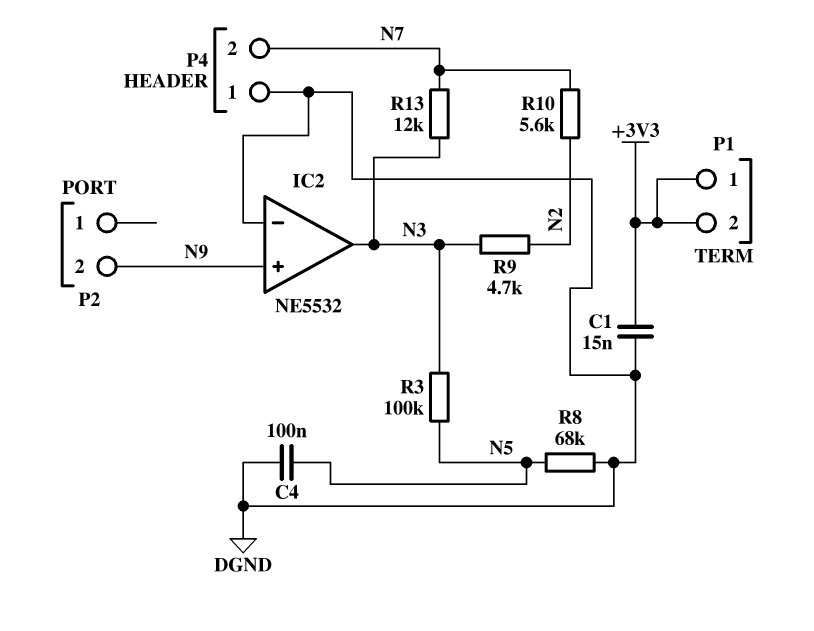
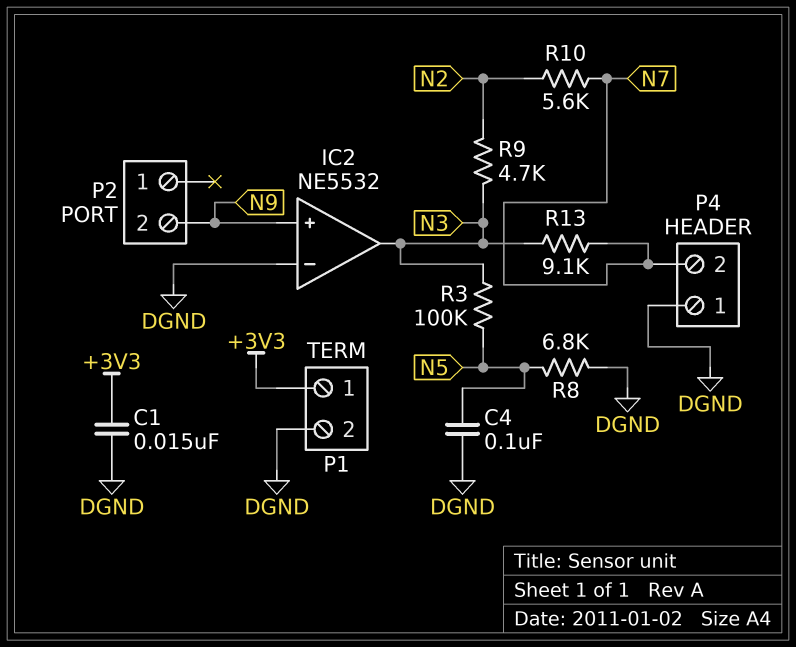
P1 pin 2: +3V3 -> DGND
R8: 68k (DGND, N5) -> 6.8k (DGND, N5)
R13: 12k (N3, N7) -> 9.1k (N3, N7)

